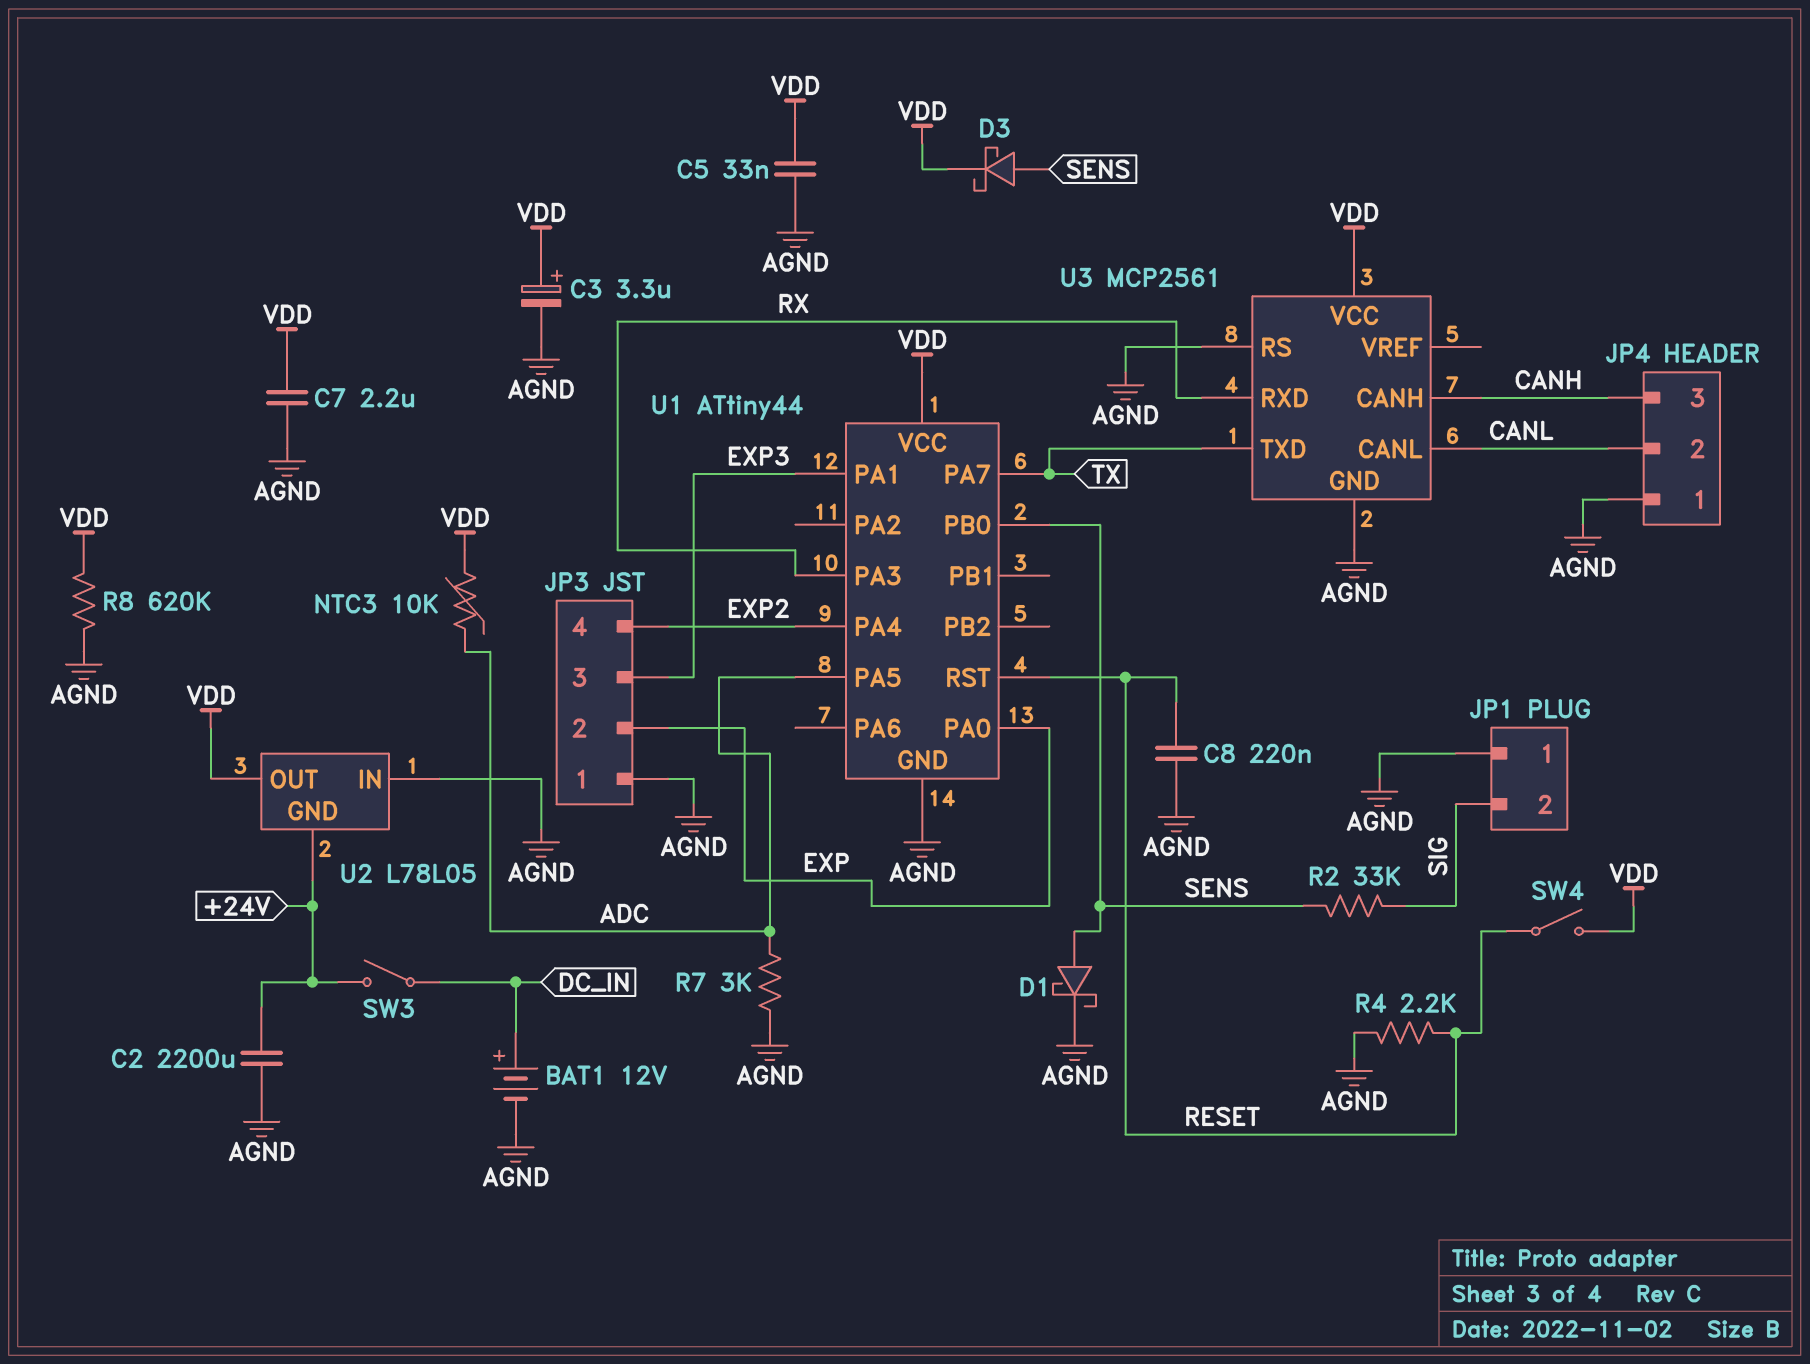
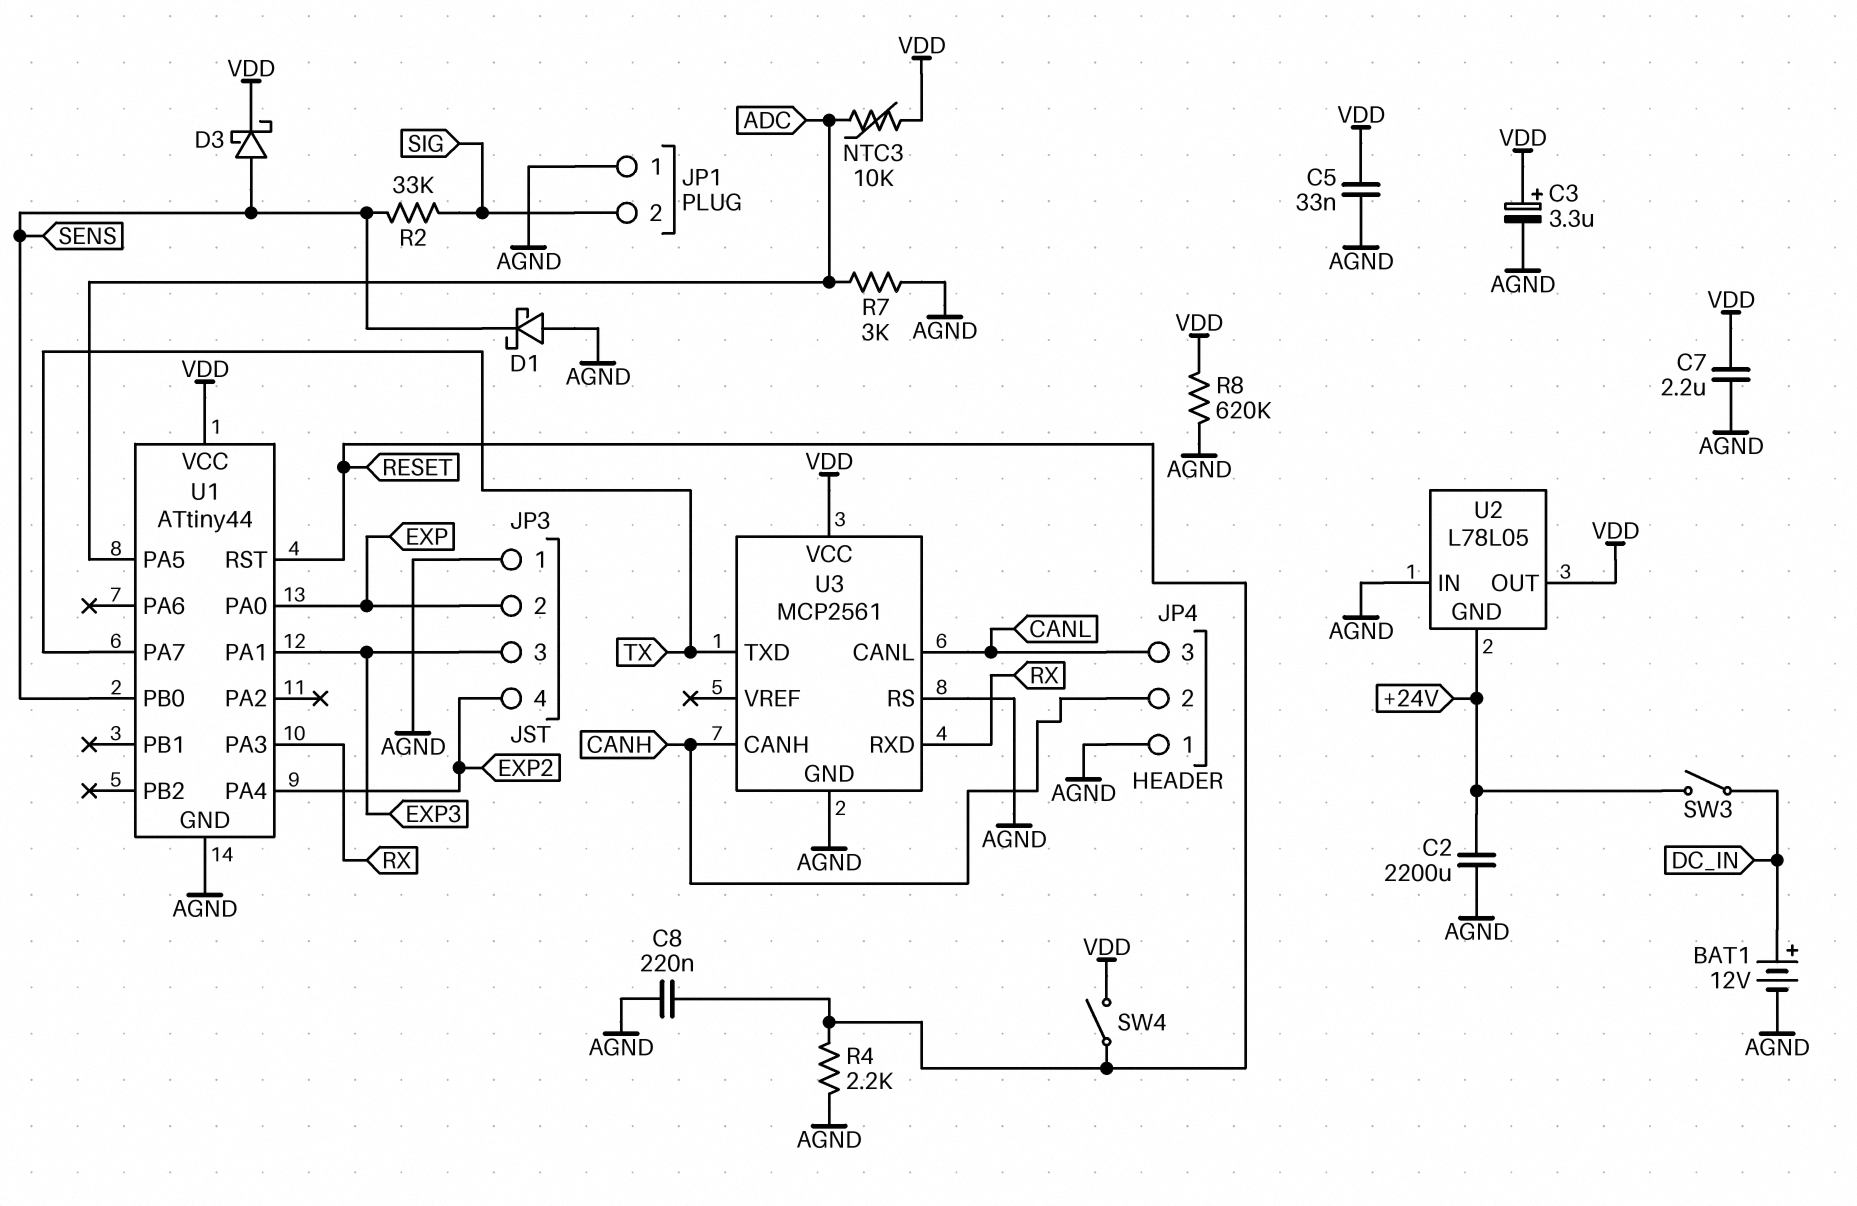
D1: schottky (A SENS, K AGND) -> schottky (A AGND, K SENS)
JP4 pin 2: CANL -> CANH
JP4 pin 3: CANH -> CANL

